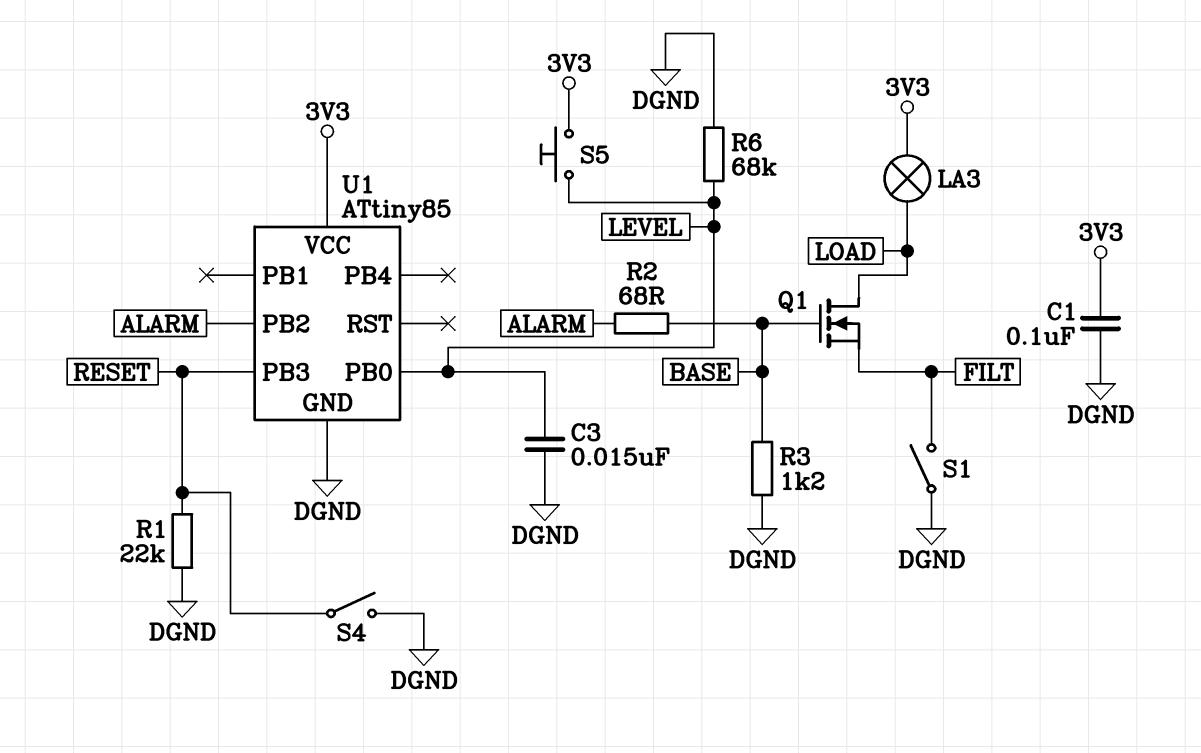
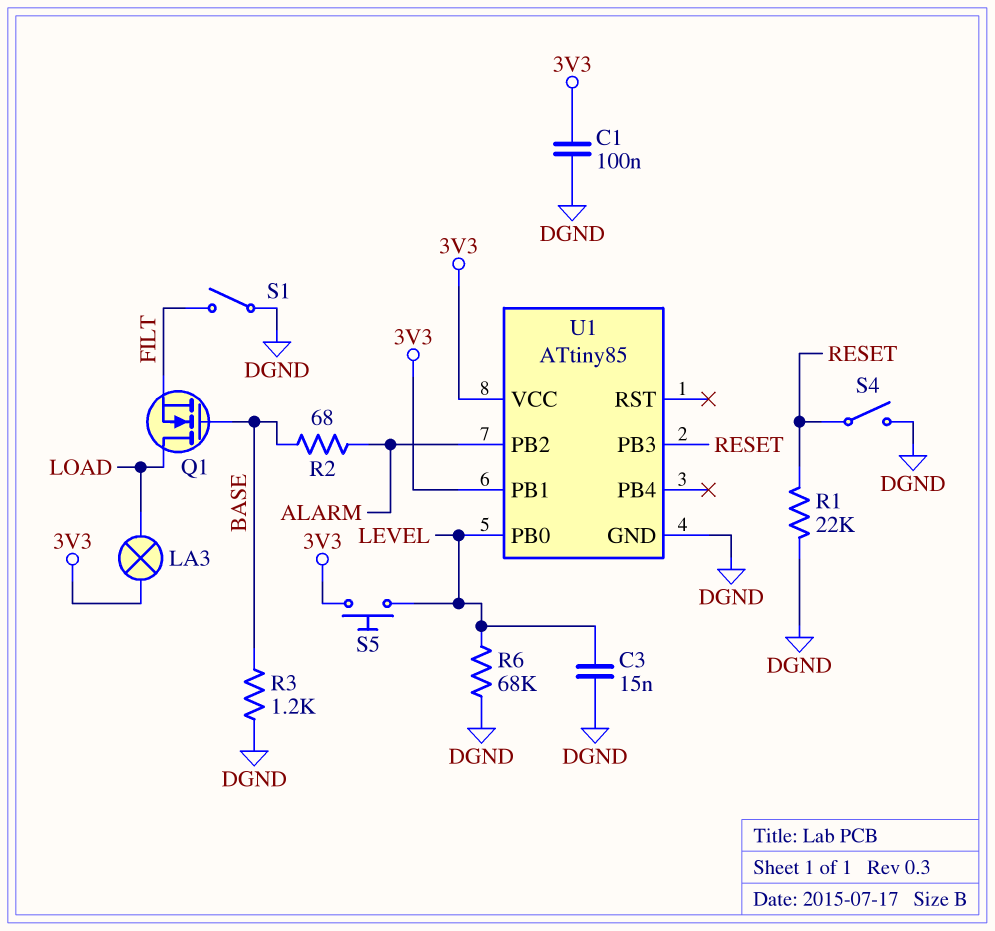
U1 pin PB1: none -> 3V3

